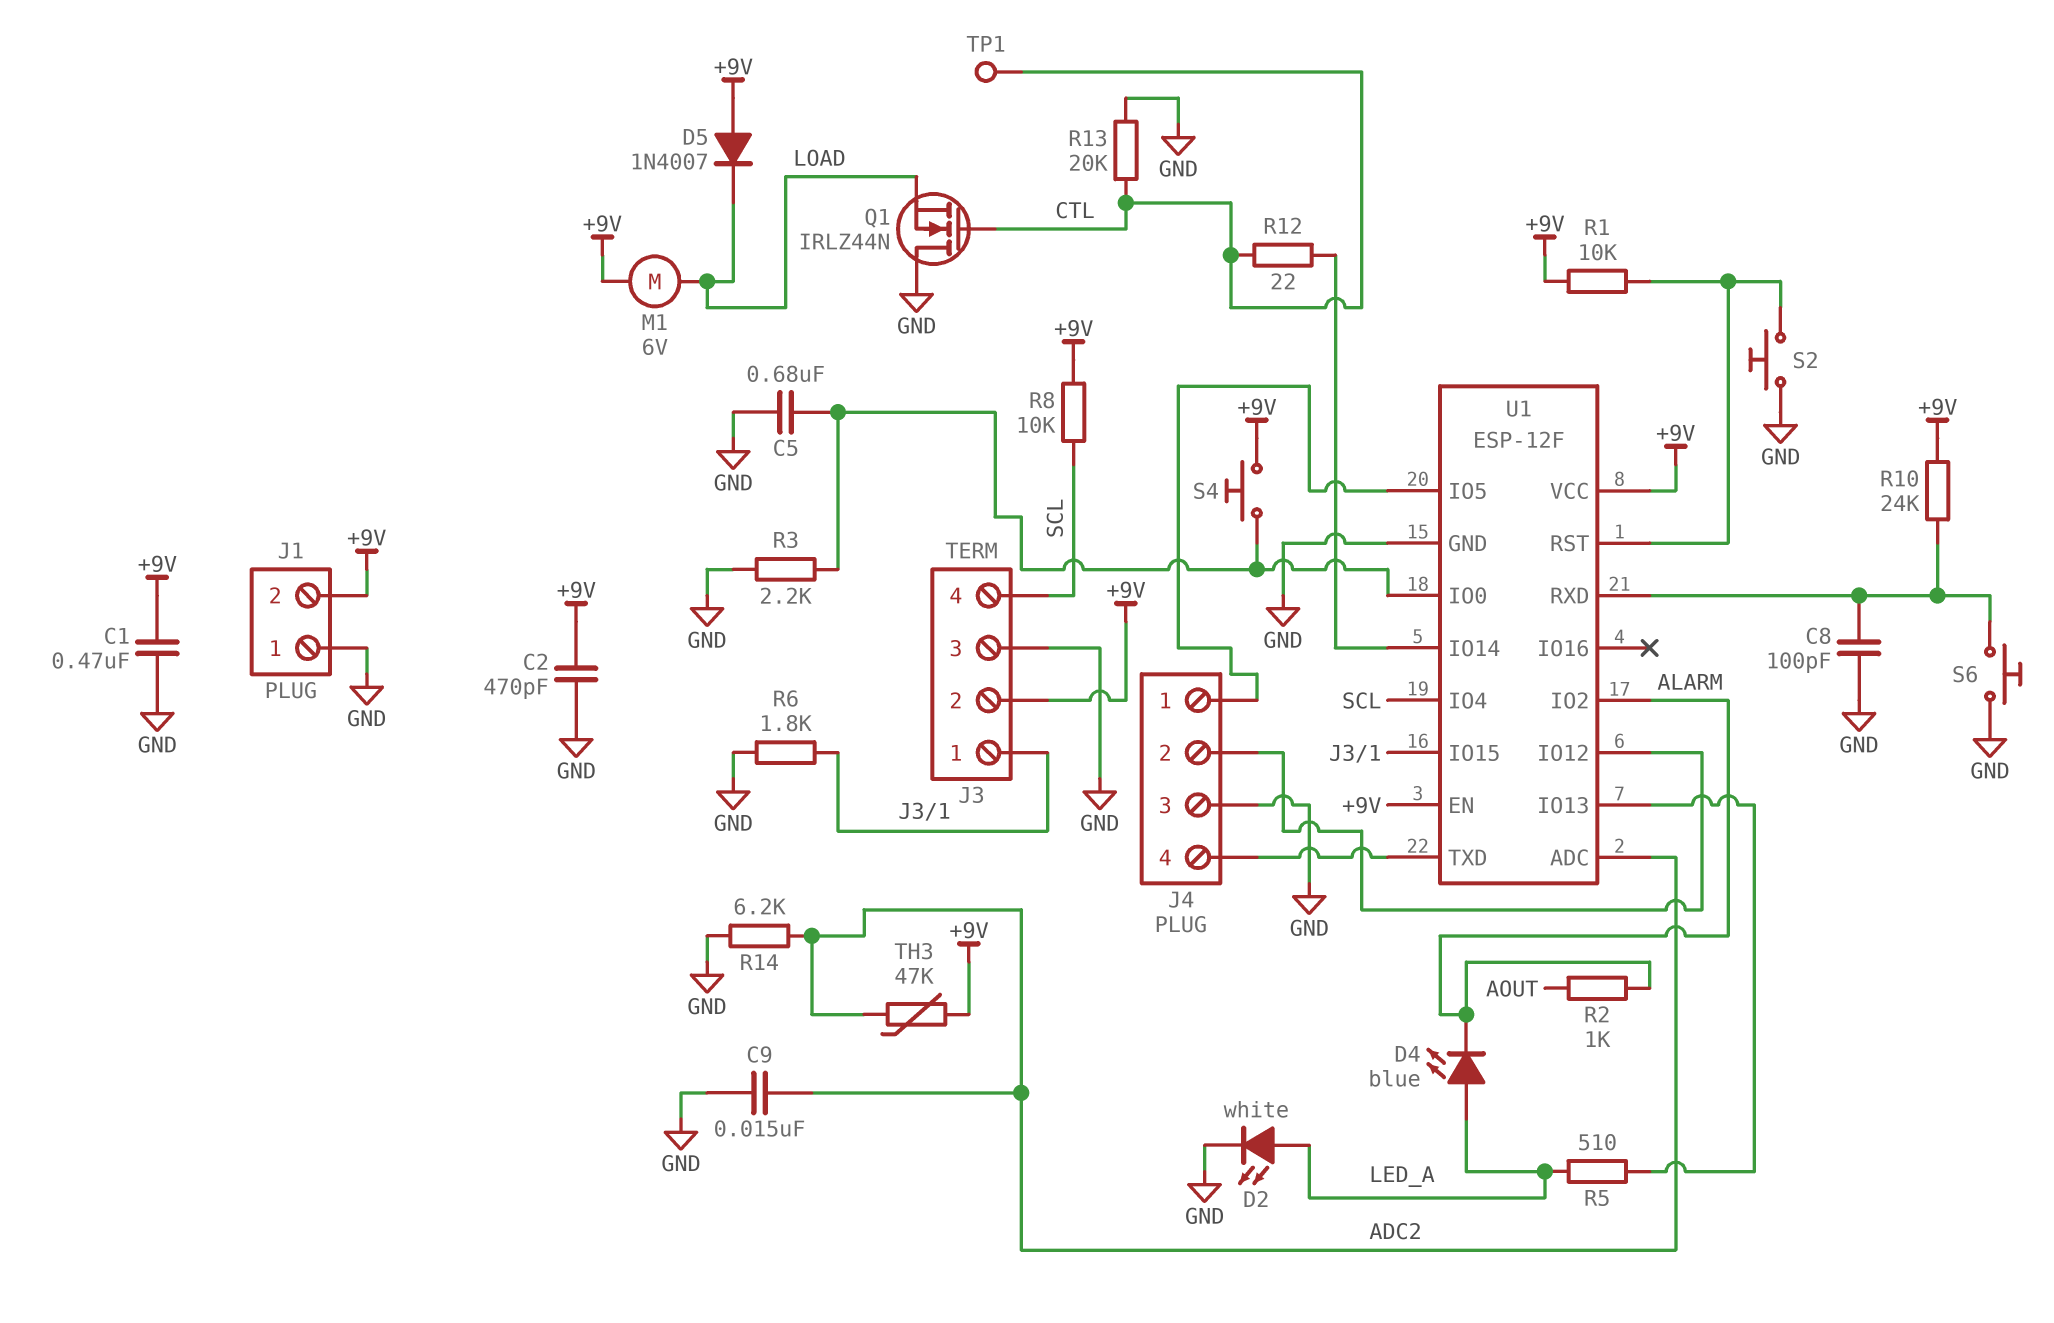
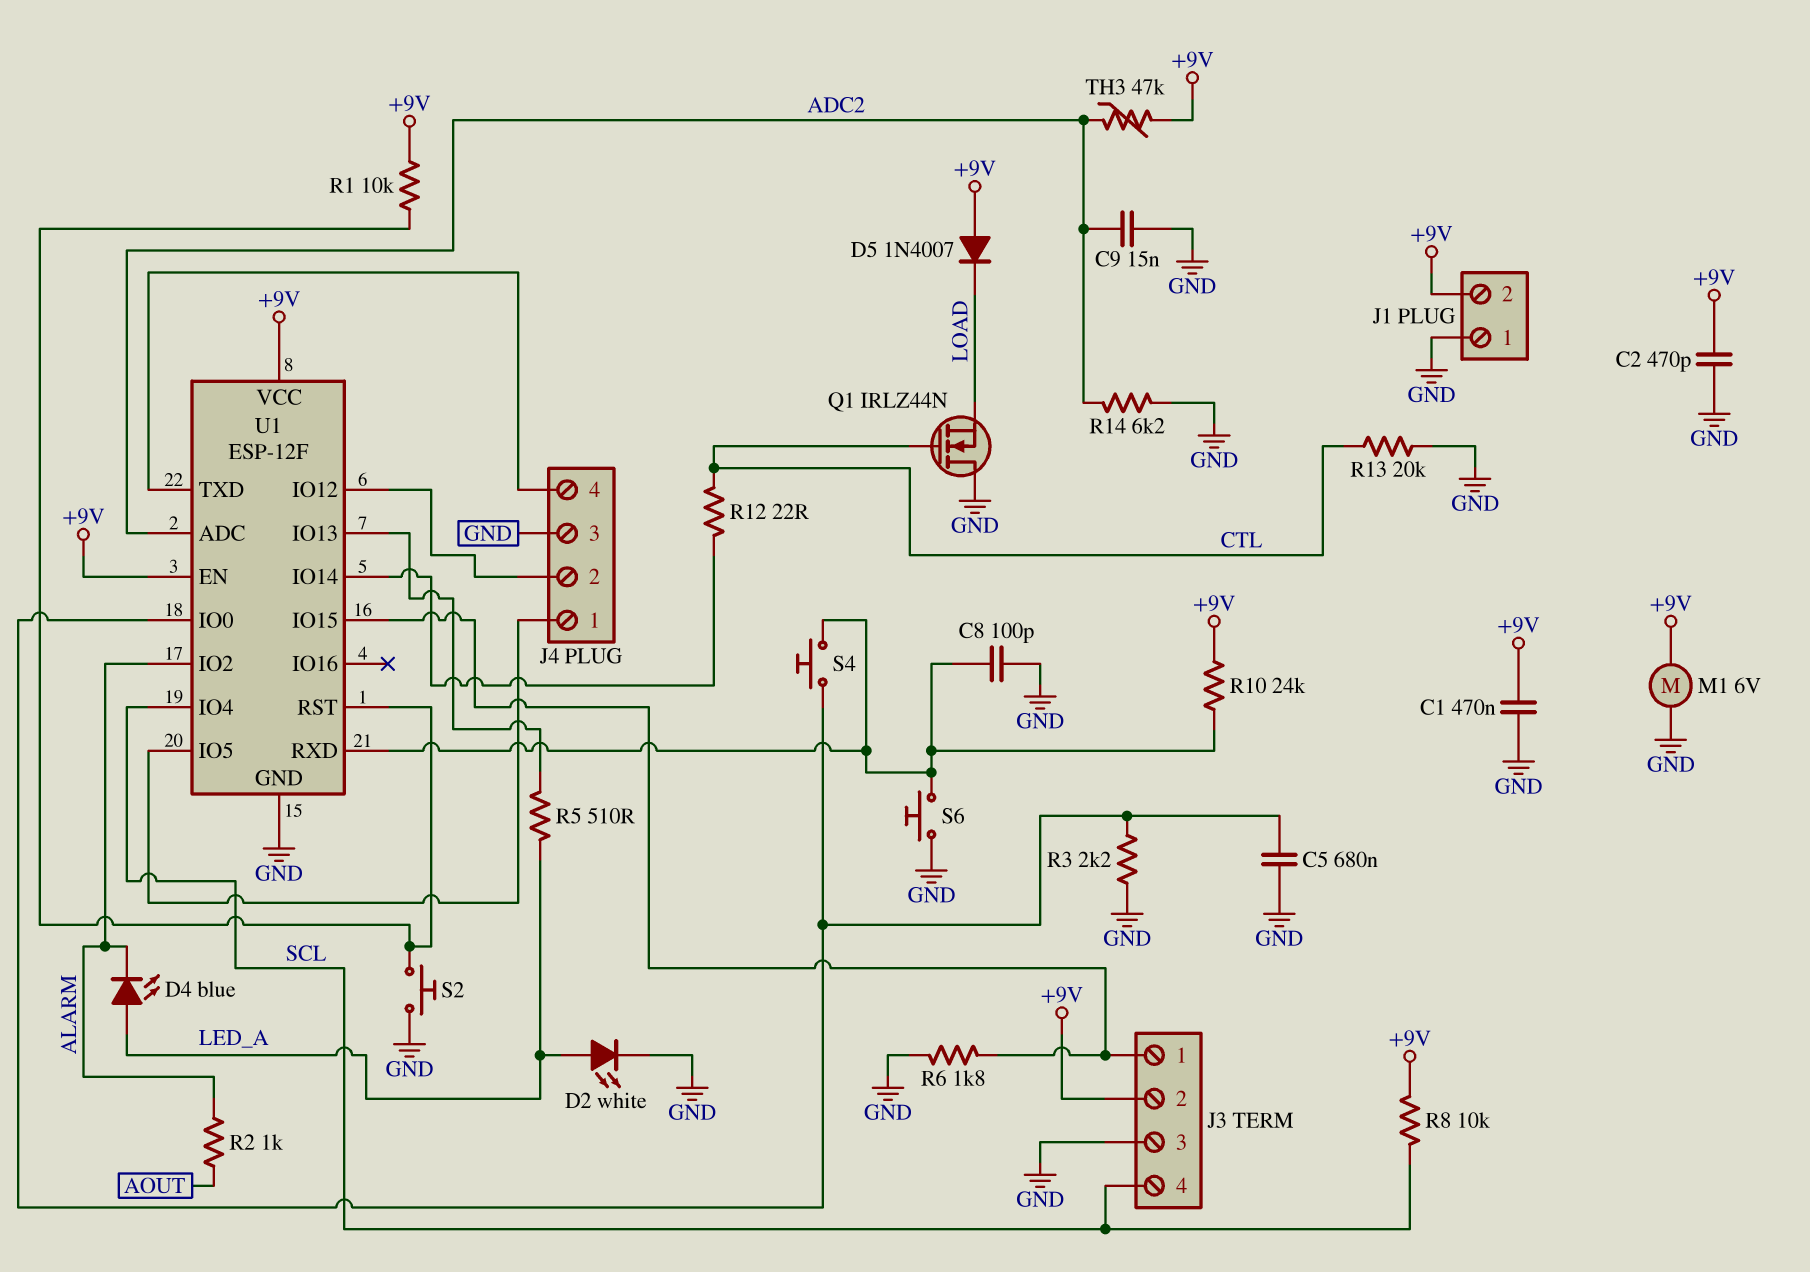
M1: motor 6V (+9V, LOAD) -> motor 6V (+9V, GND)
S4: button (+9V, U1/IO0) -> button (U1/IO0, U1/RXD)
TP1: test point (CTL) -> none

